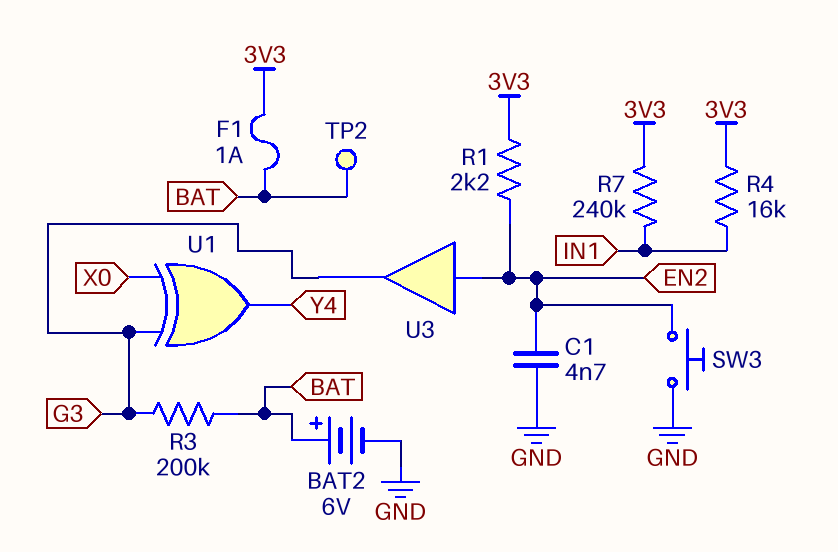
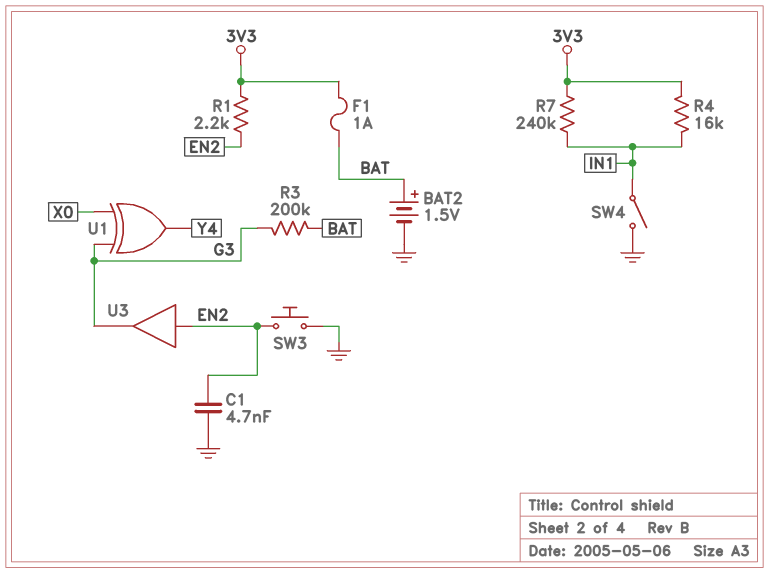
BAT2: 6V (plus BAT, minus GND) -> 1.5V (plus BAT, minus GND)
SW4: none -> switch (GND, IN1)
TP2: test point (BAT) -> none

